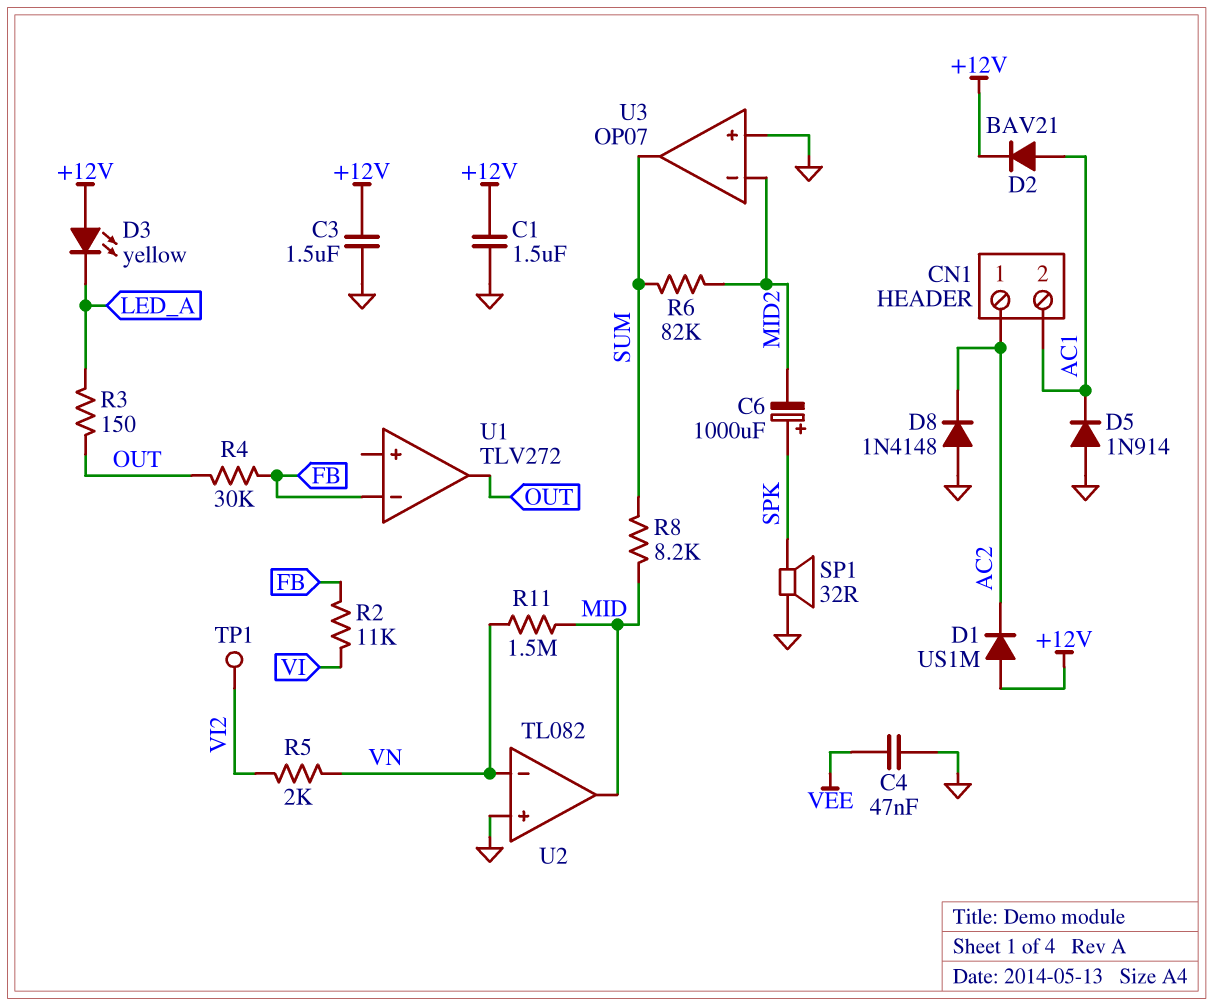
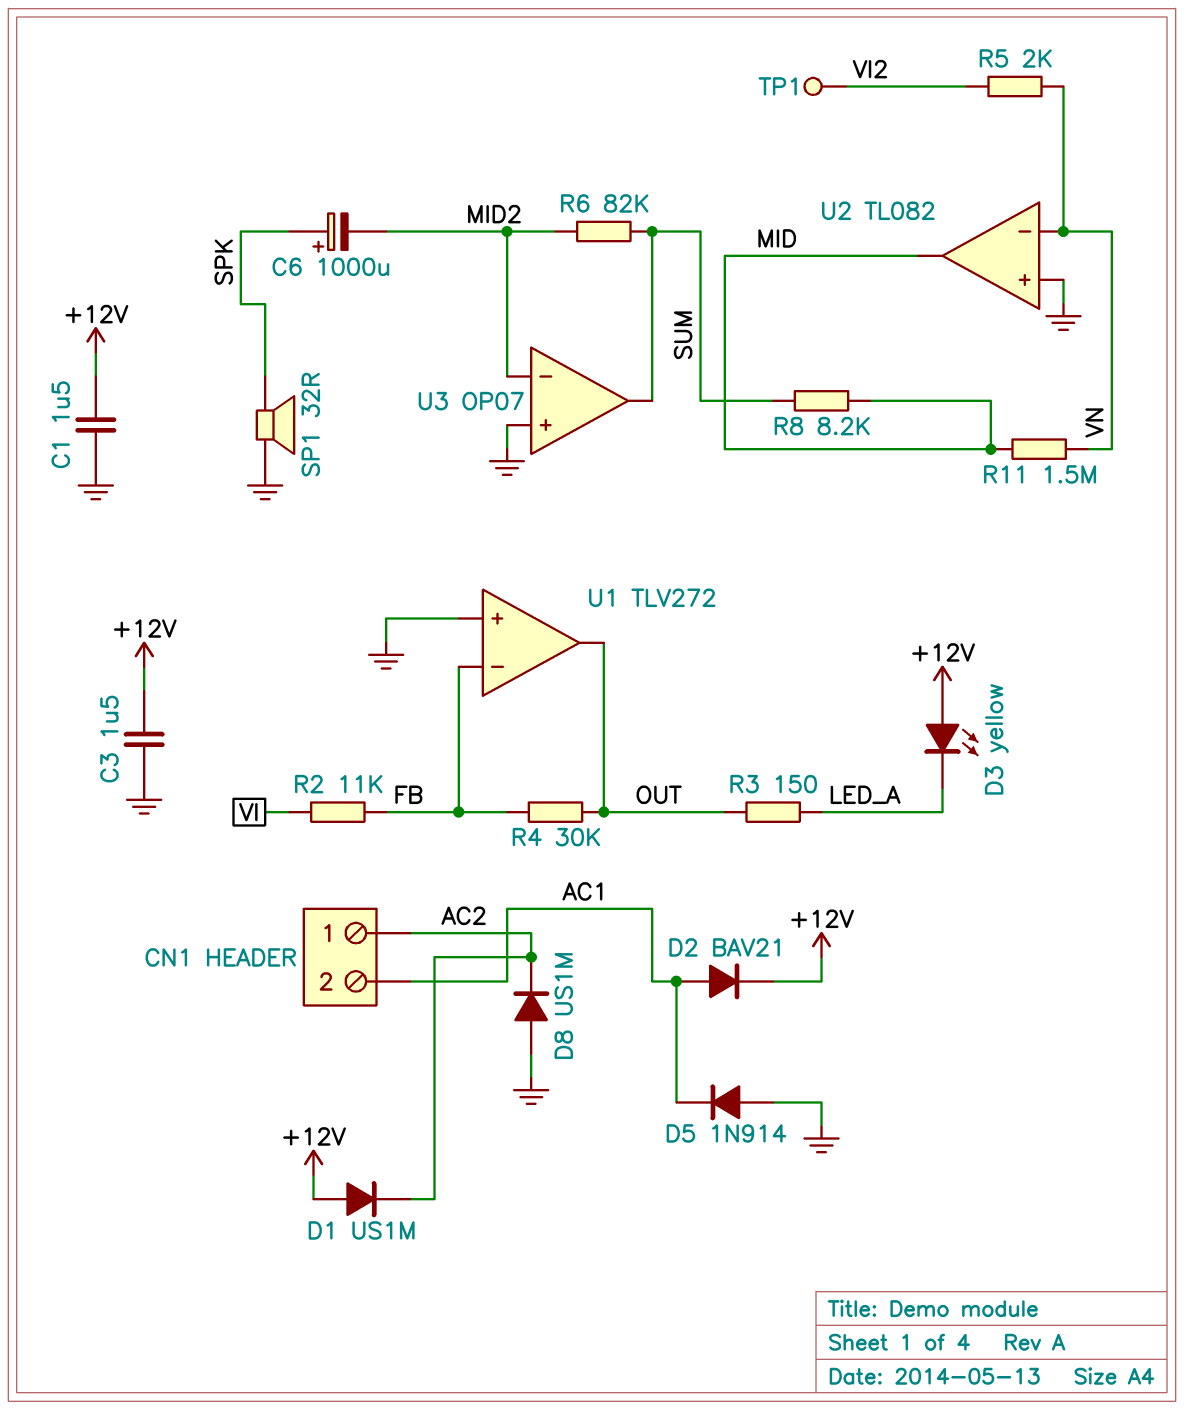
C4: 47nF (GND, VEE) -> none
D8: diode 1N4148 (A GND, K AC2) -> diode US1M (A GND, K AC2)
U1 pin in+: none -> GND

